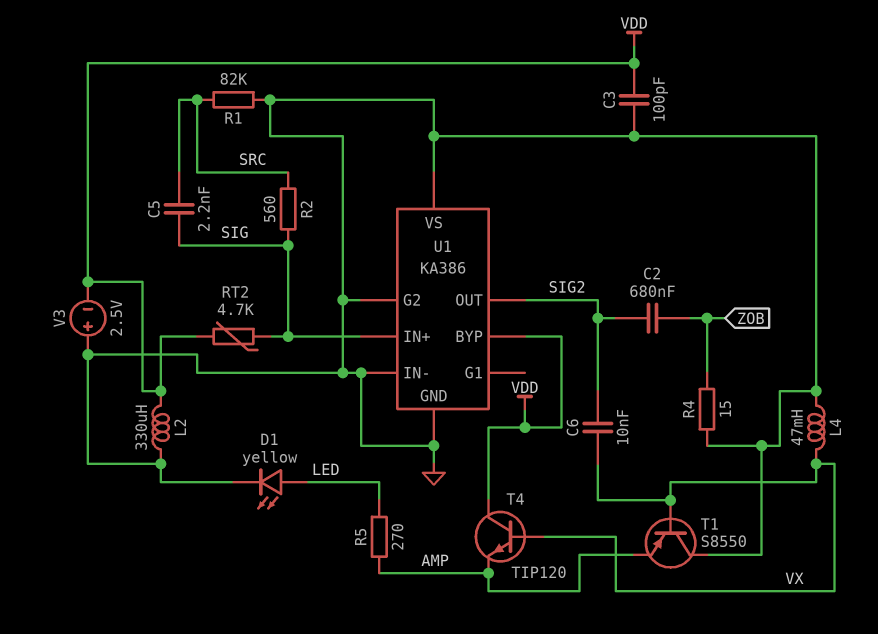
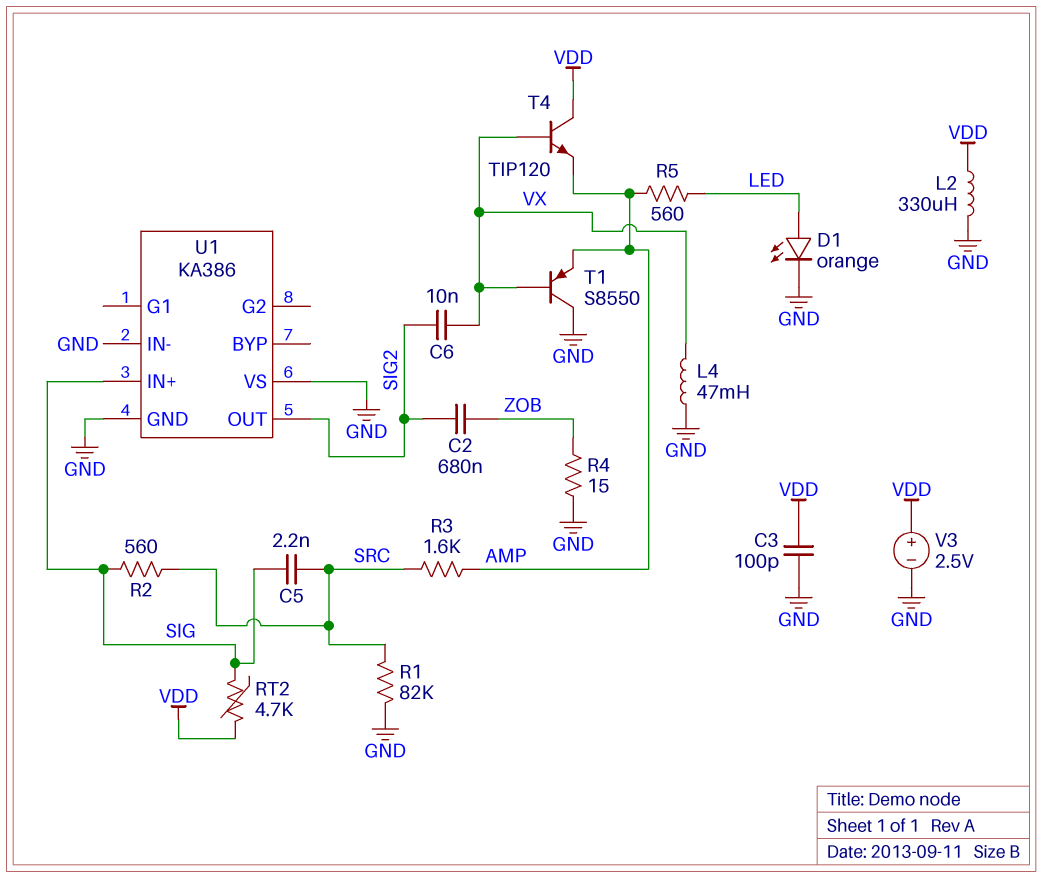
D1: LED yellow (A LED, K GND) -> LED orange (A LED, K GND)
R3: none -> 1.6k (AMP, SRC)
R5: 270 (AMP, LED) -> 560 (AMP, LED)
U1 pin BYP: VDD -> none
U1 pin G2: GND -> none
V3: 2.5V (plus GND, minus VDD) -> 2.5V (plus VDD, minus GND)

